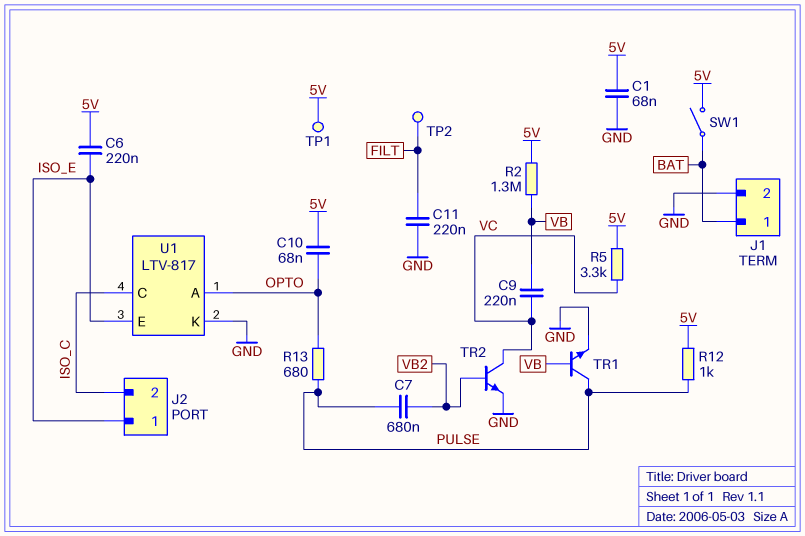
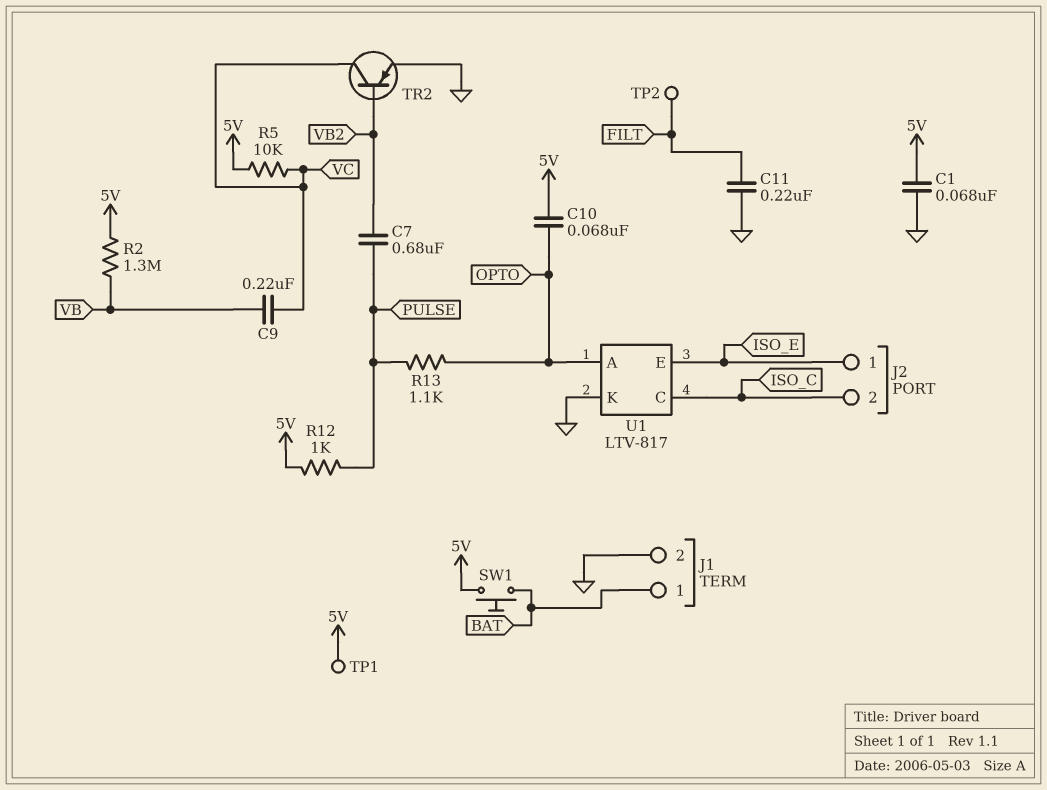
C6: 220nF (5V, ISO_E) -> none
R5: 3.3k (5V, VC) -> 10k (5V, VC)
R13: 680 (OPTO, PULSE) -> 1.1k (OPTO, PULSE)
SW1: switch (5V, BAT) -> button (5V, BAT)
TR1: NPN (B VB, C PULSE, E GND) -> none
TR2: NPN (B VB2, C VC, E GND) -> PNP (B VB2, C VC, E GND)

